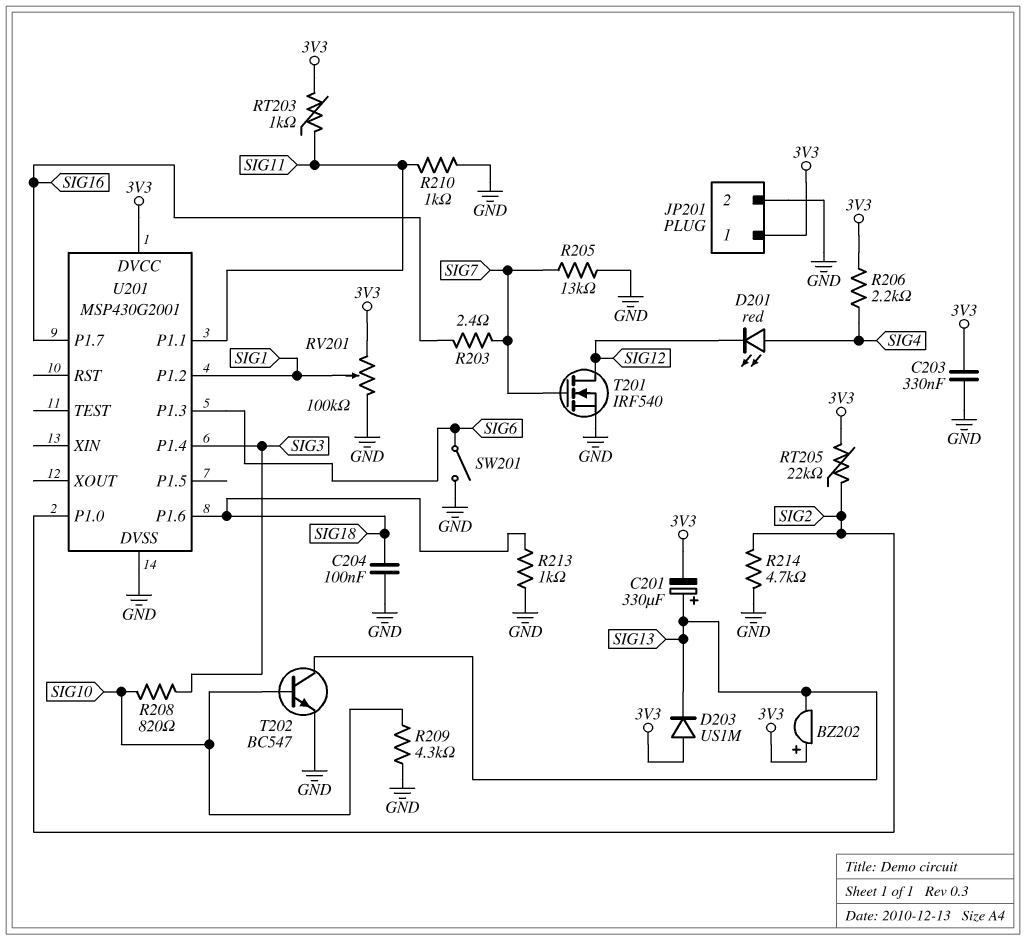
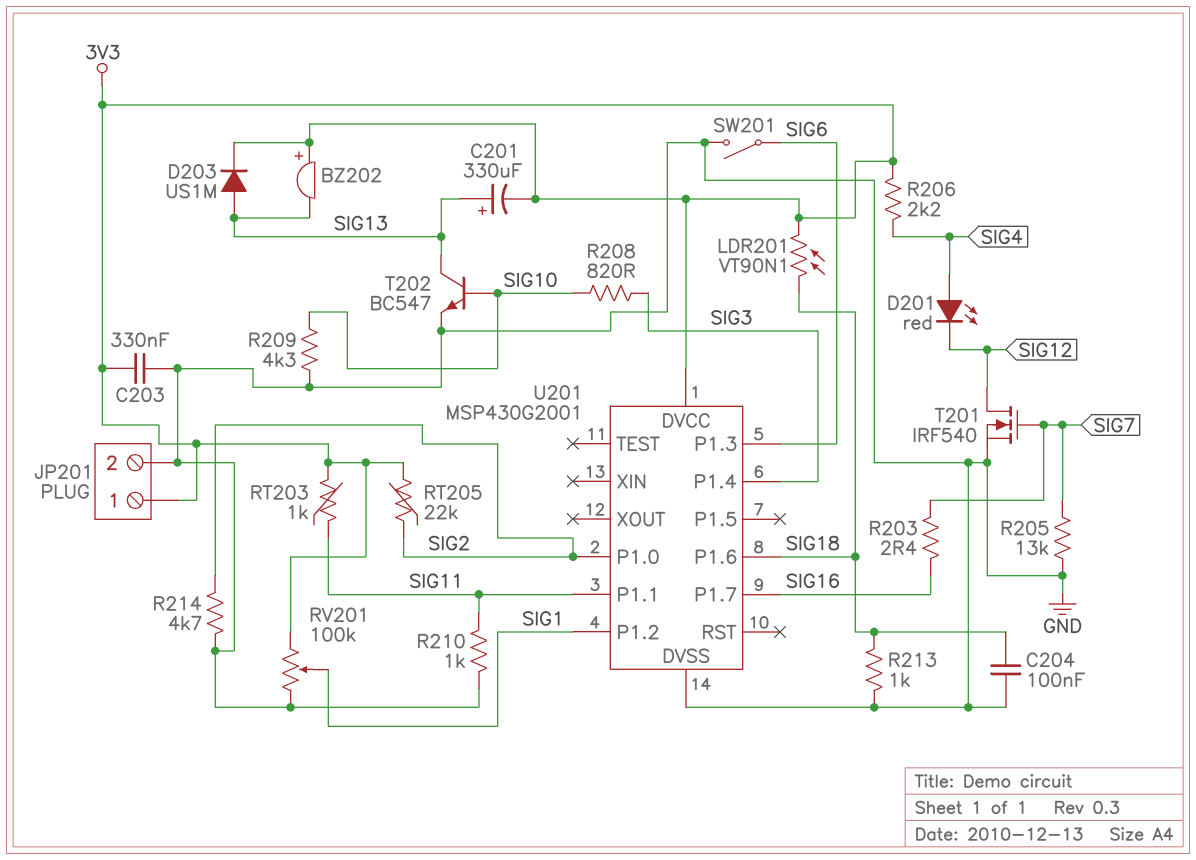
D203: diode US1M (A 3V3, K SIG13) -> diode US1M (A SIG13, K 3V3)
LDR201: none -> VT90N1 (3V3, SIG18)

